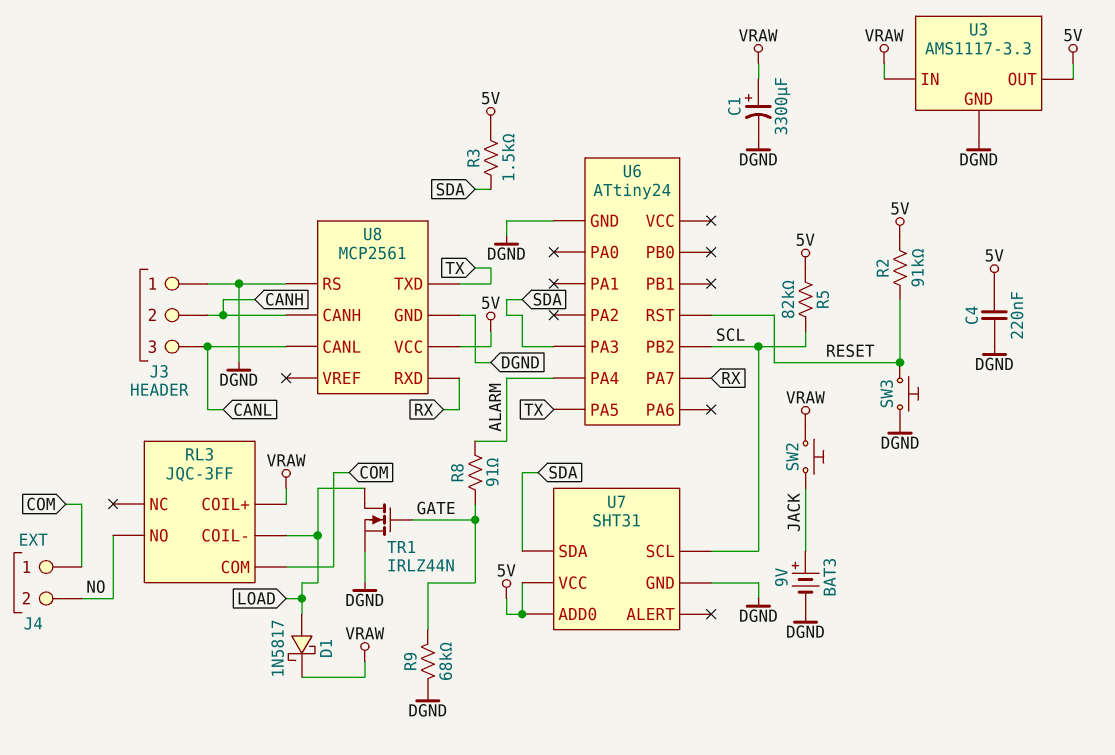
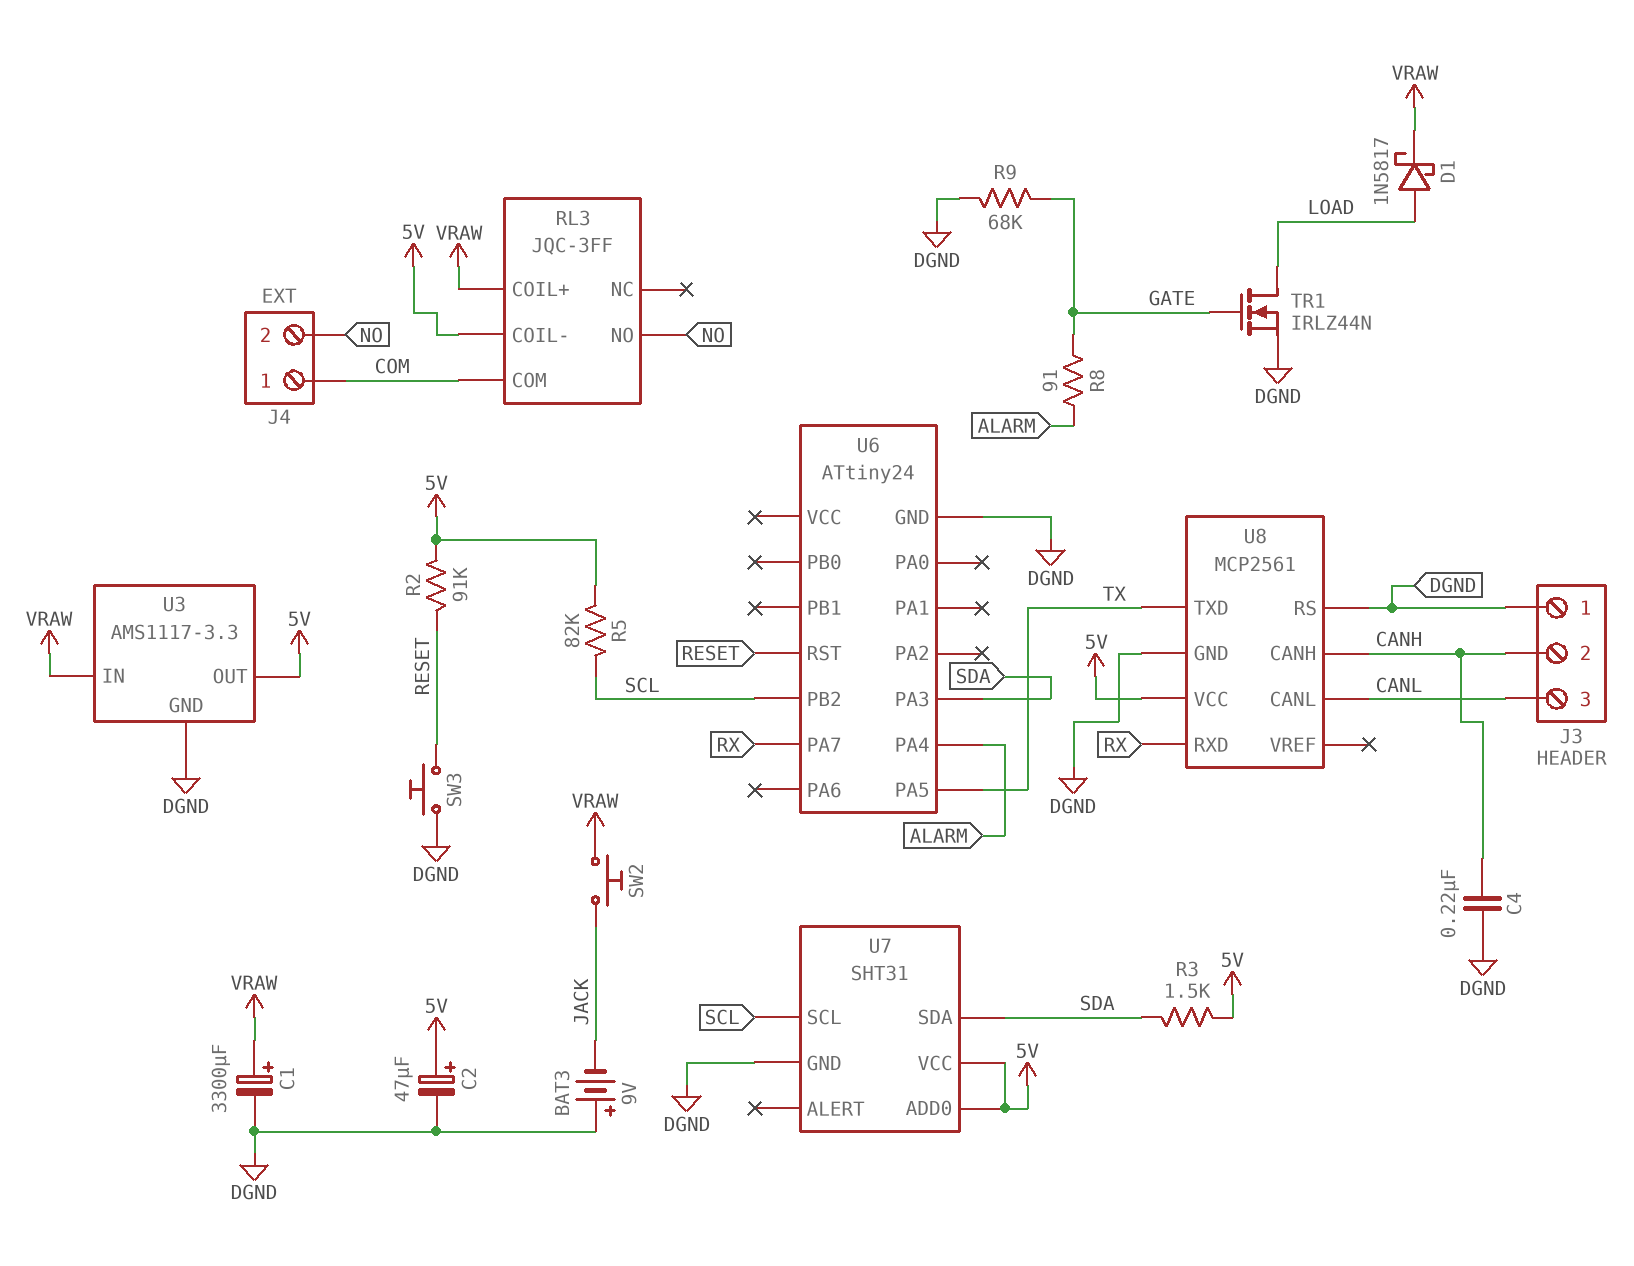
BAT3: 9V (plus JACK, minus DGND) -> 9V (plus DGND, minus JACK)
C2: none -> 47uF (plus 5V, minus DGND)
C4: 220nF (5V, DGND) -> 220nF (CANH, DGND)
RL3 pin COIL-: LOAD -> 5V

